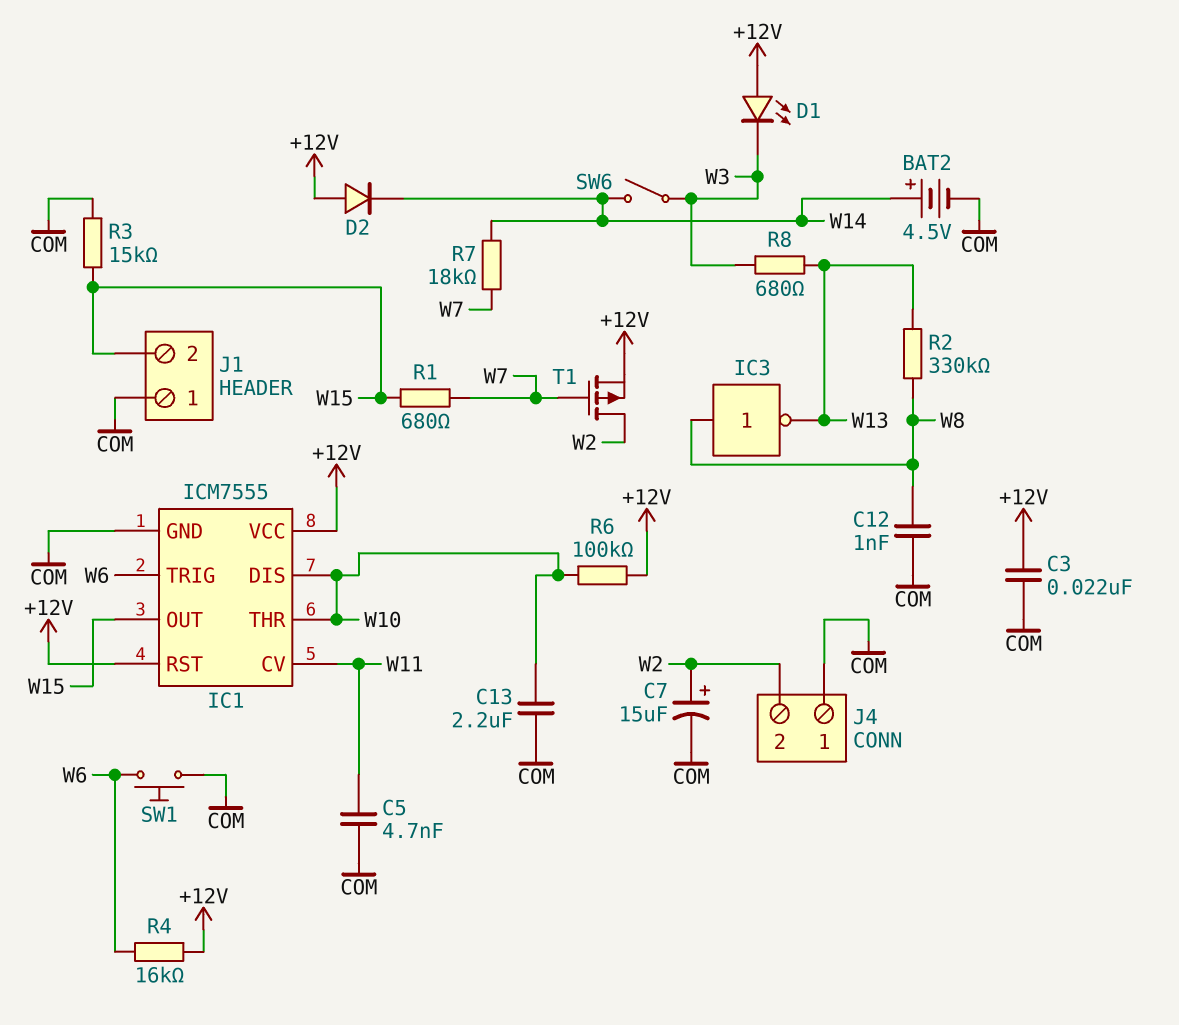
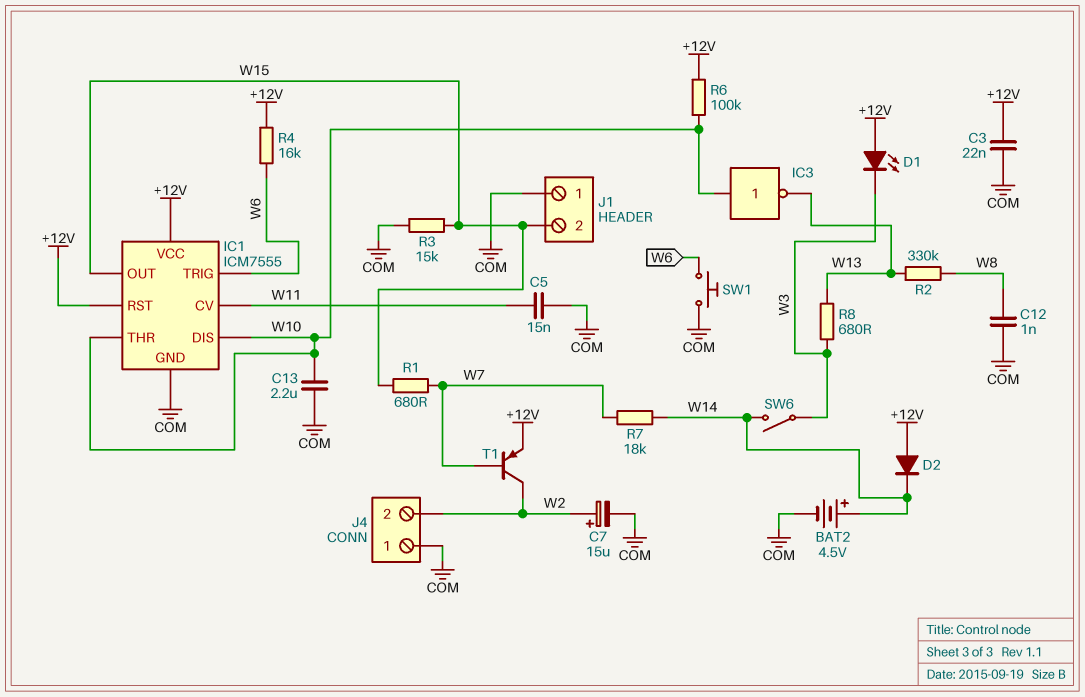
C5: 4.7nF (COM, W11) -> 15nF (COM, W11)
IC3: NOT (in W8, out W13) -> NOT (in W10, out W13)
T1: PMOS (G W7, D W2, S +12V) -> PNP (B W7, C W2, E +12V)

